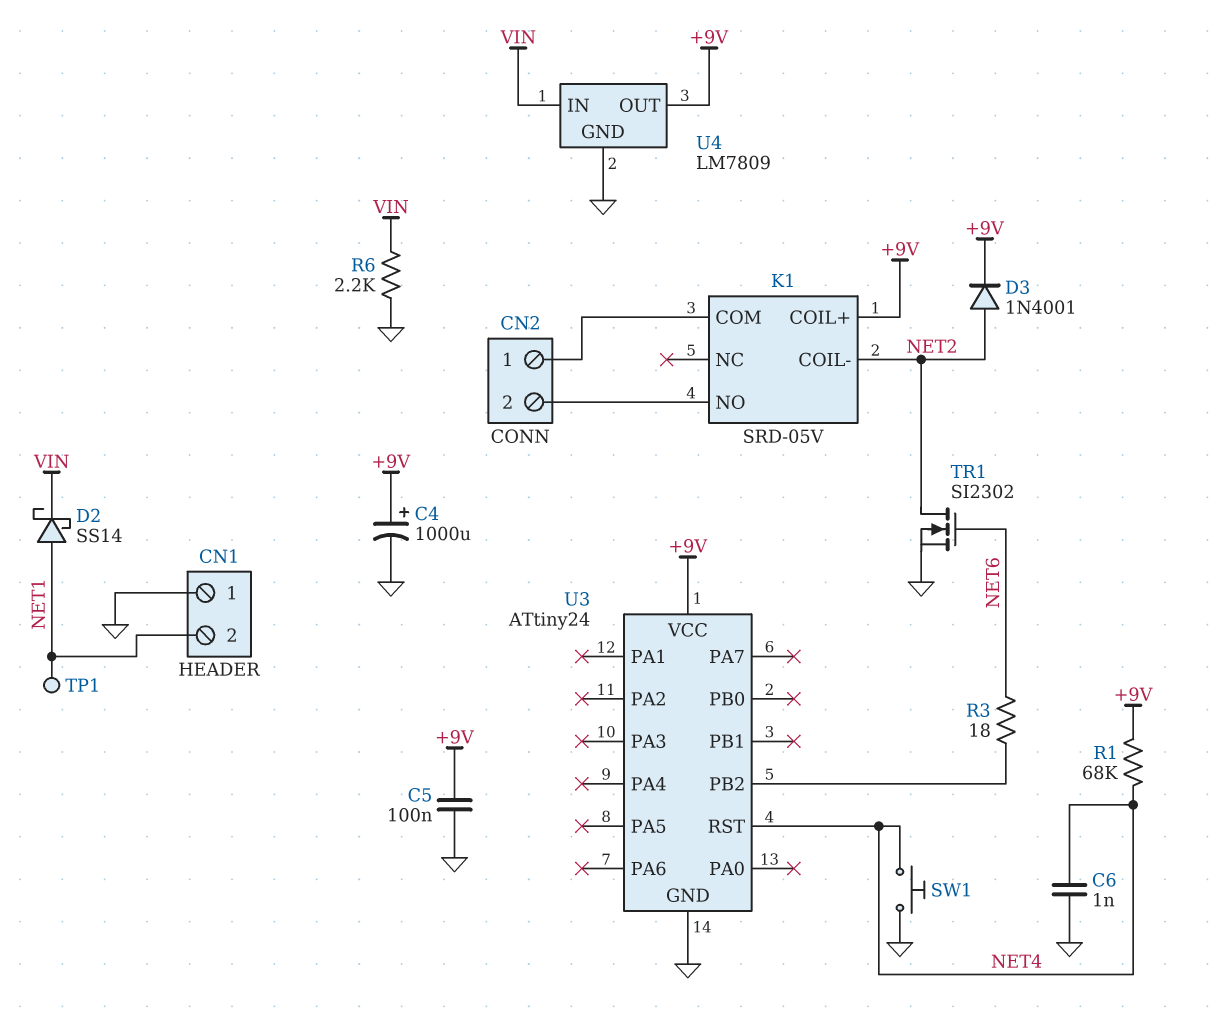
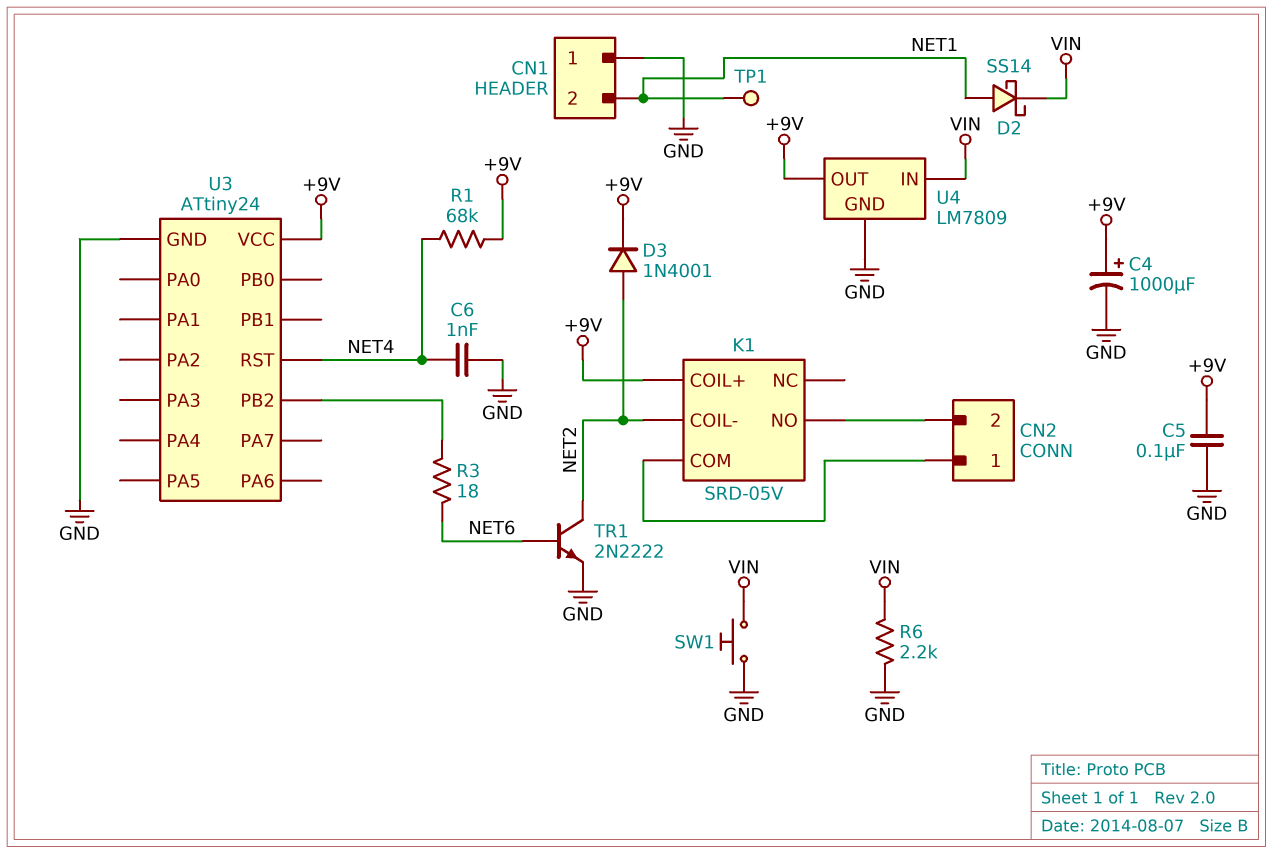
SW1: button (GND, NET4) -> button (GND, VIN)
TR1: NMOS SI2302 (G NET6, D NET2, S GND) -> NPN 2N2222 (B NET6, C NET2, E GND)

